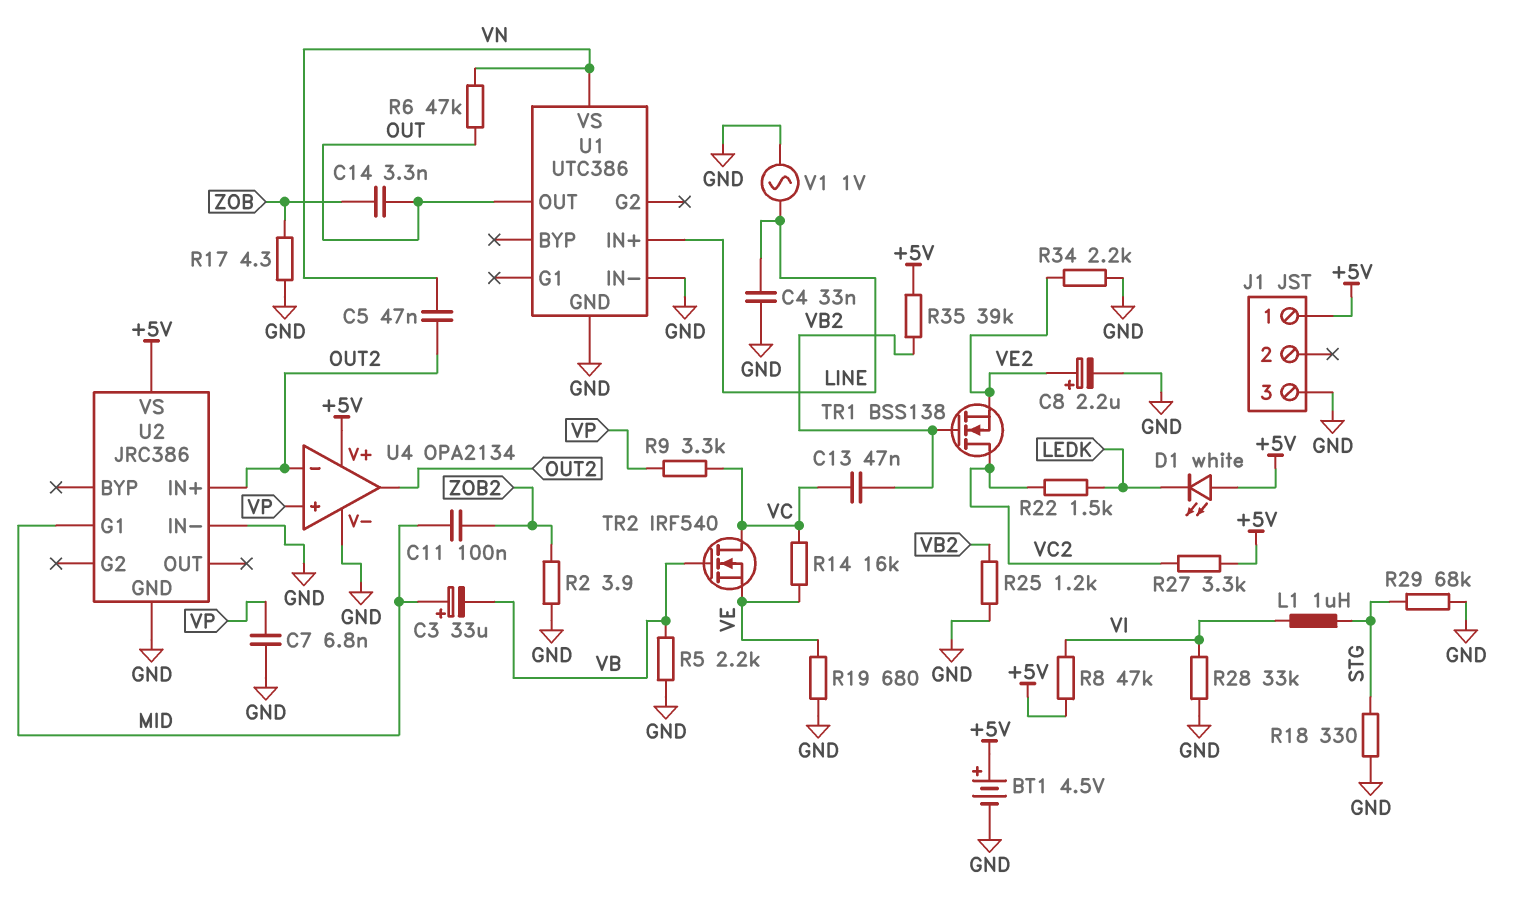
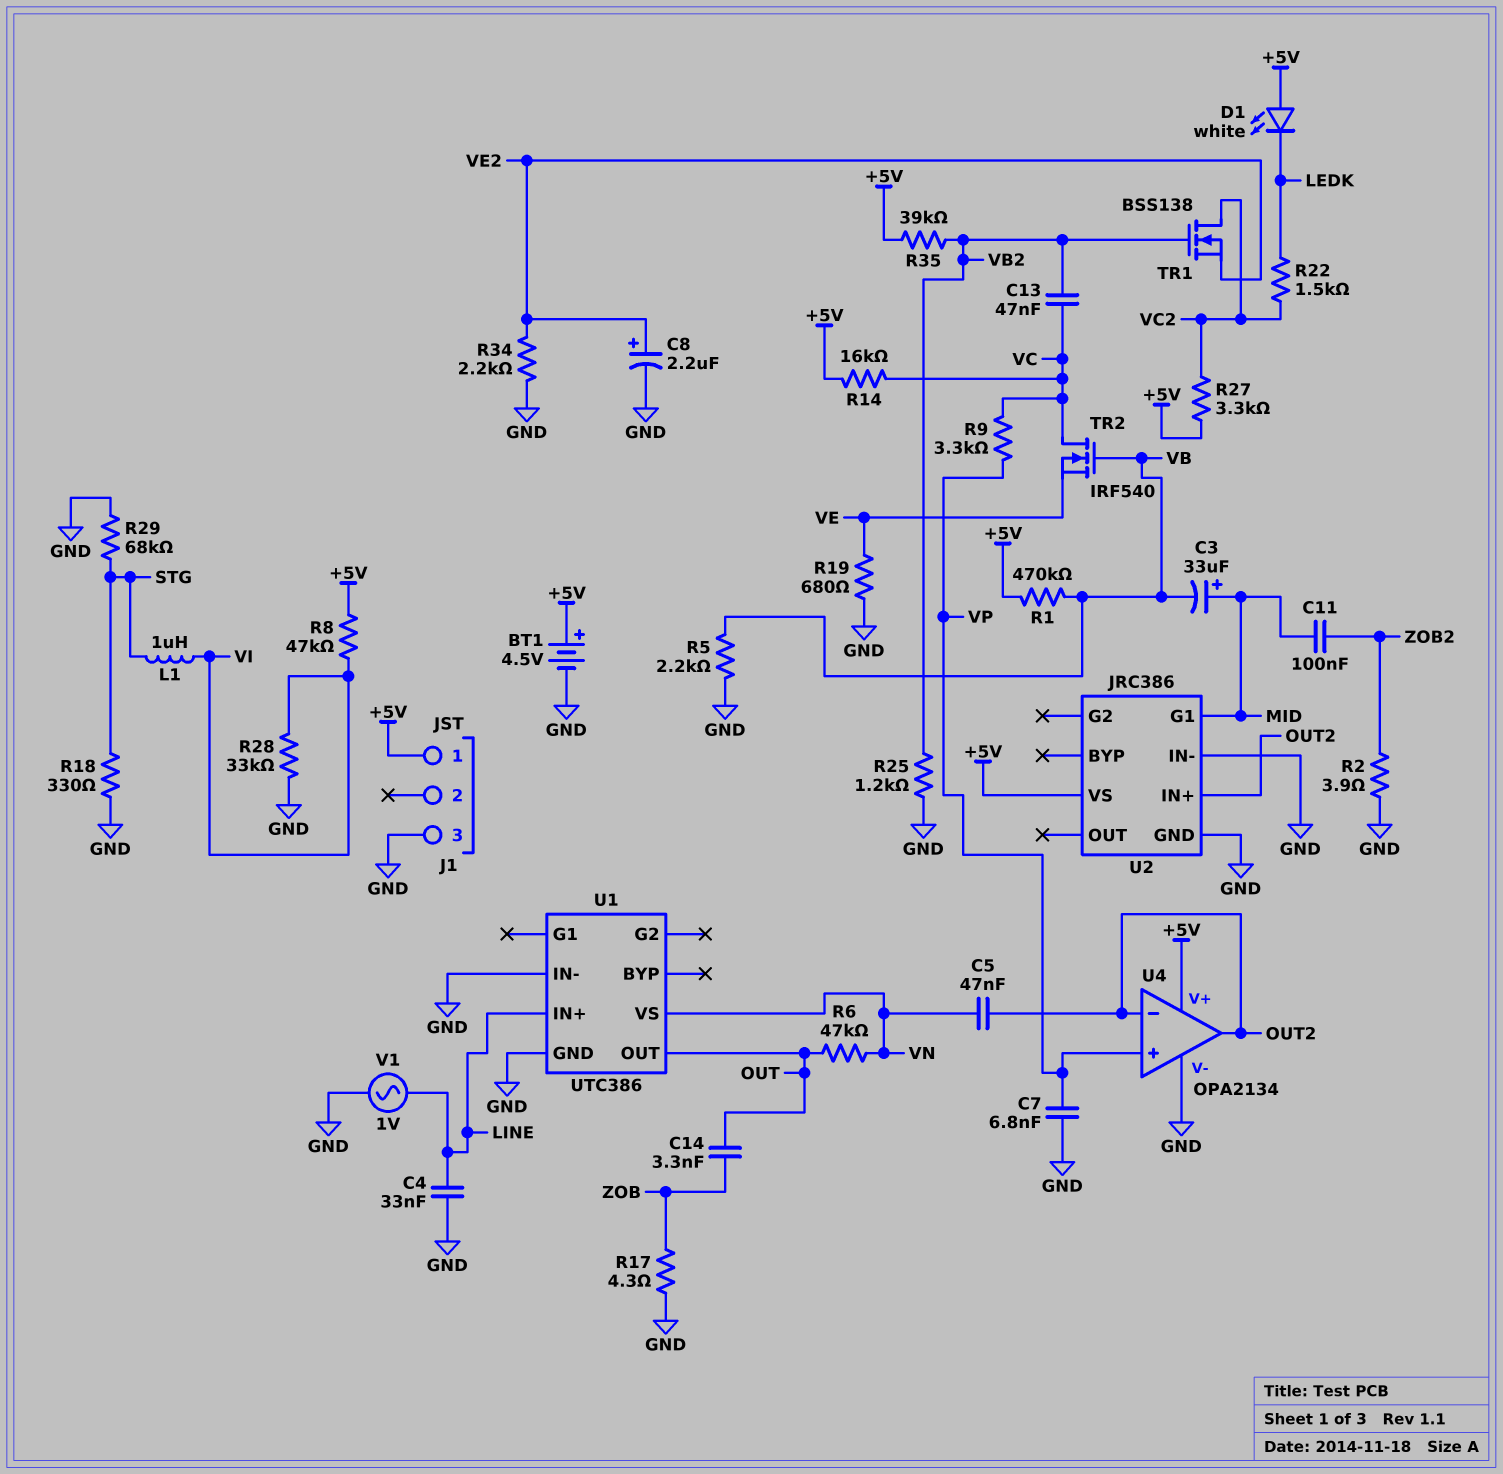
R1: none -> 470k (+5V, VB)
R14: 16k (VC, VE) -> 16k (+5V, VC)

